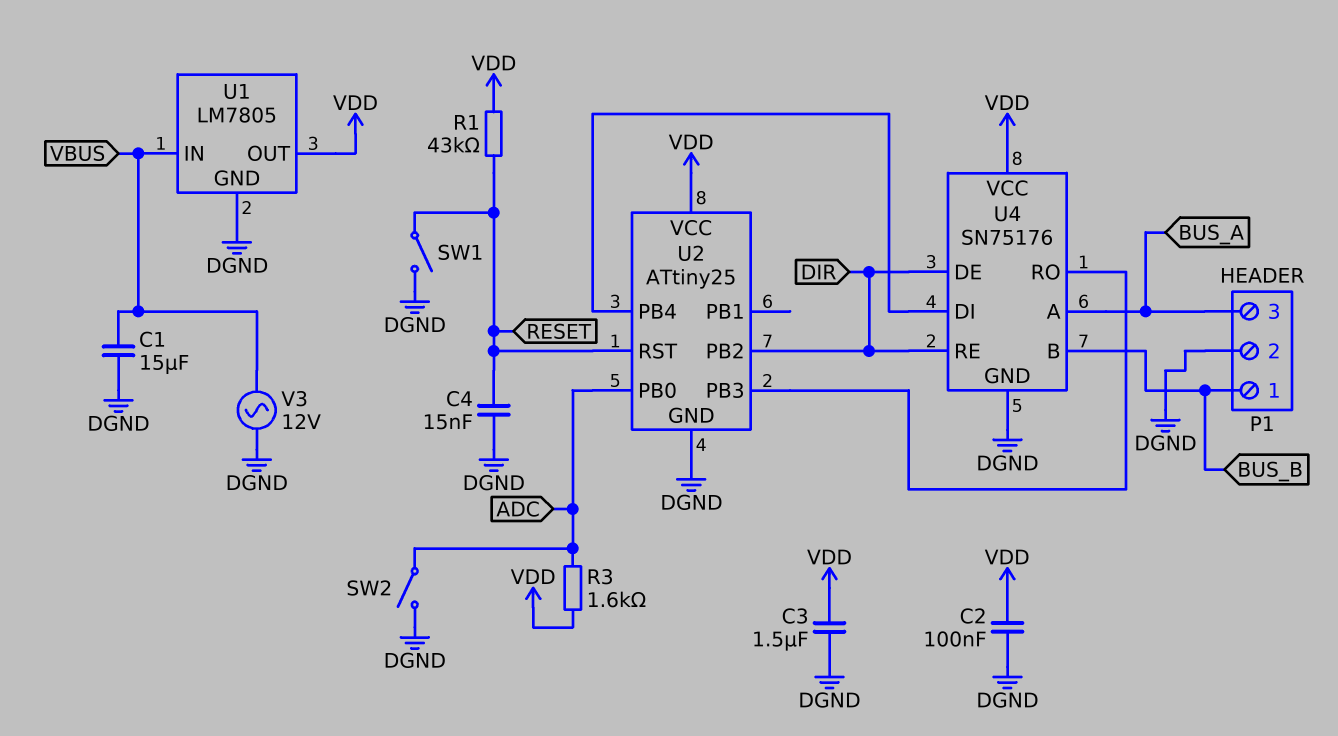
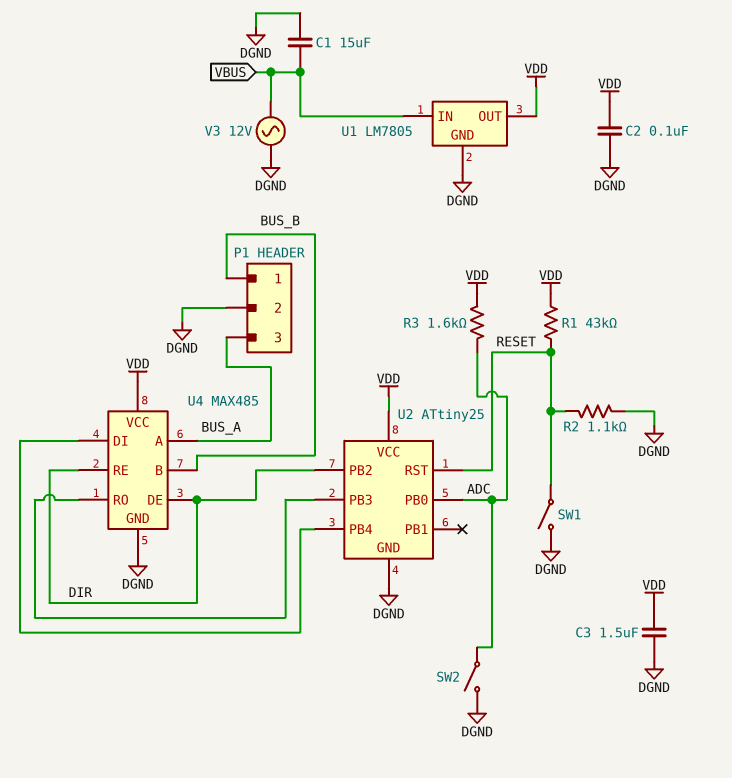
C4: 15nF (DGND, RESET) -> none
R2: none -> 1.1k (DGND, RESET)
U4: SN75176 -> MAX485

